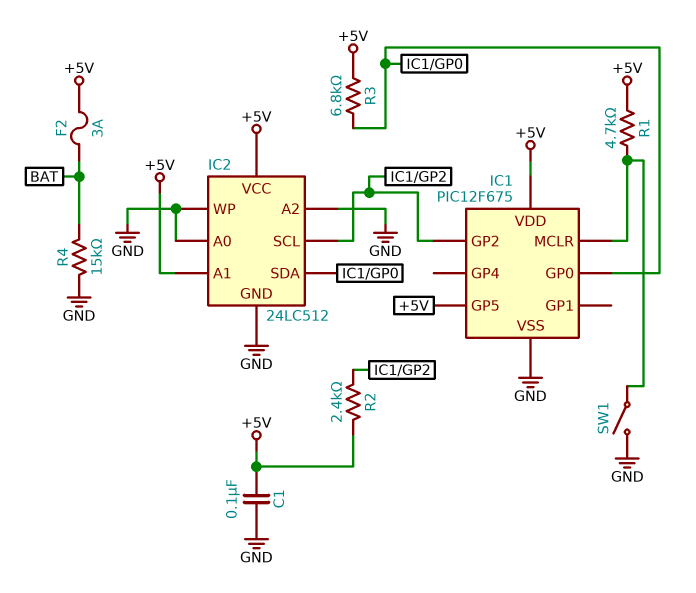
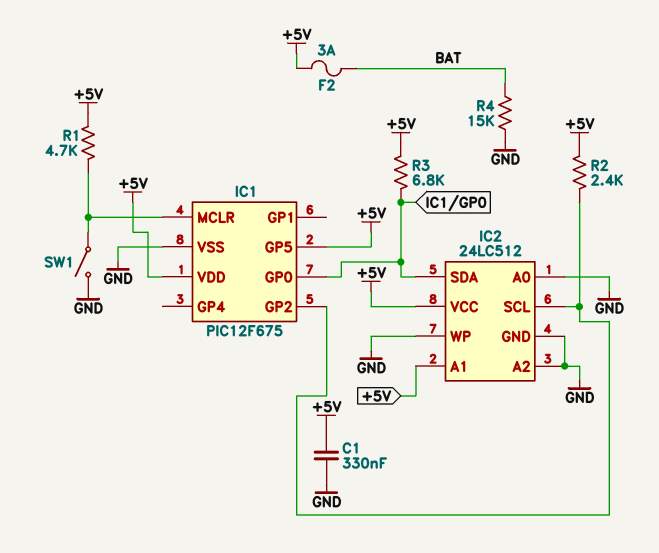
C1: 100nF (+5V, GND) -> 330nF (+5V, GND)

